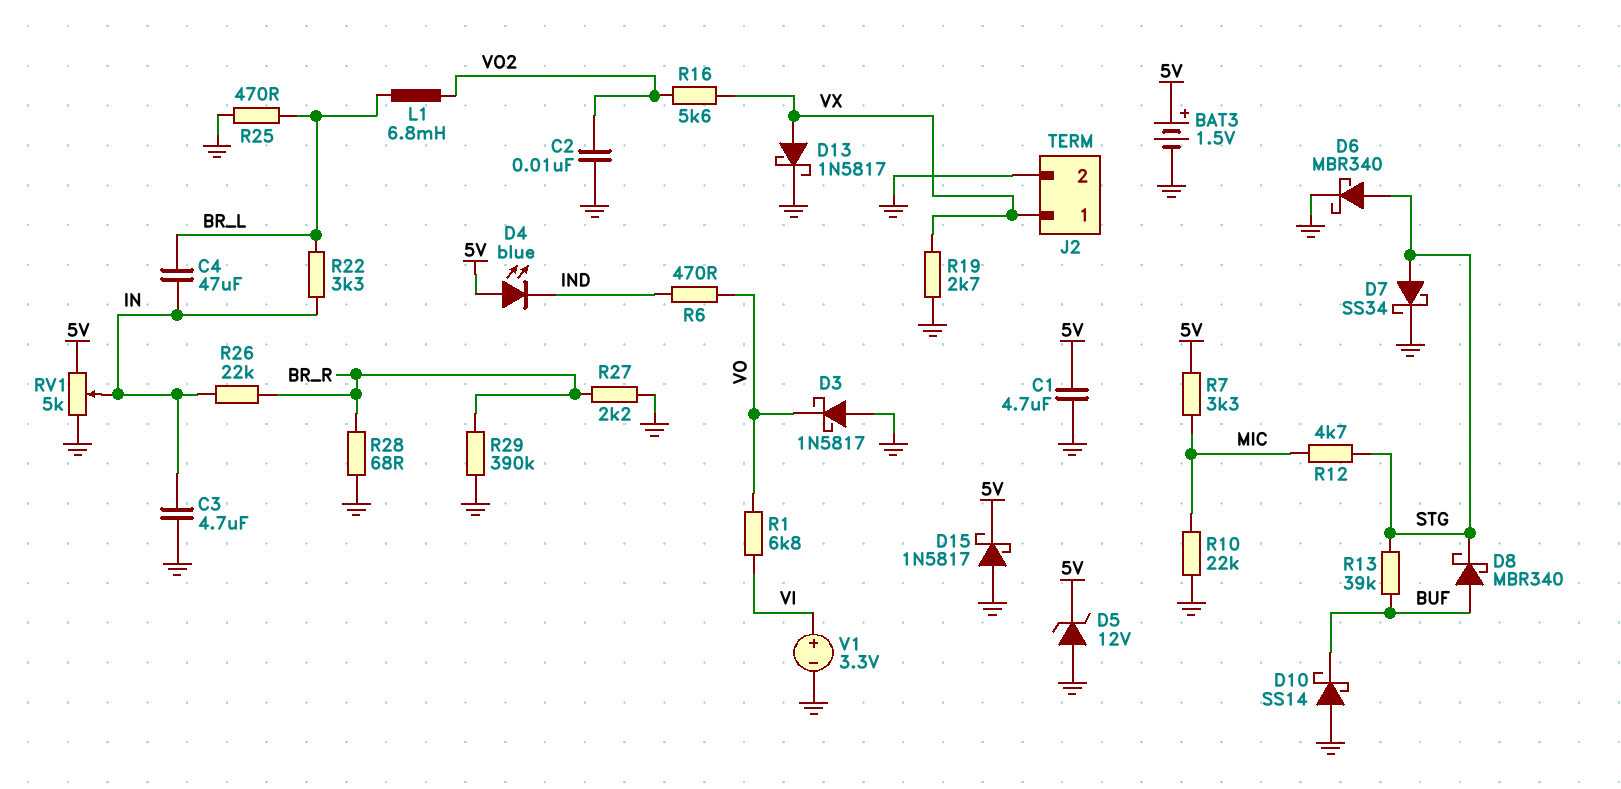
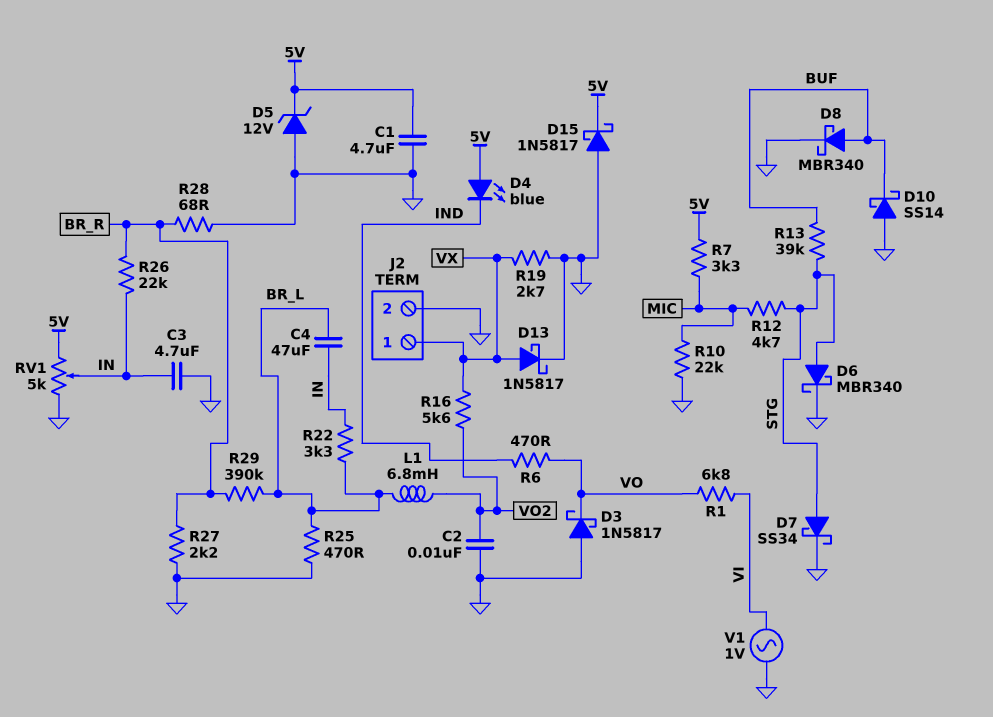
BAT3: 1.5V (plus 5V, minus GND) -> none
D8: schottky MBR340 (A BUF, K STG) -> schottky MBR340 (A BUF, K GND)
R29: 390k (BR_R, GND) -> 390k (BR_L, BR_R)
V1: 3.3V (plus VI, minus GND) -> AC 1V (GND, VI)

